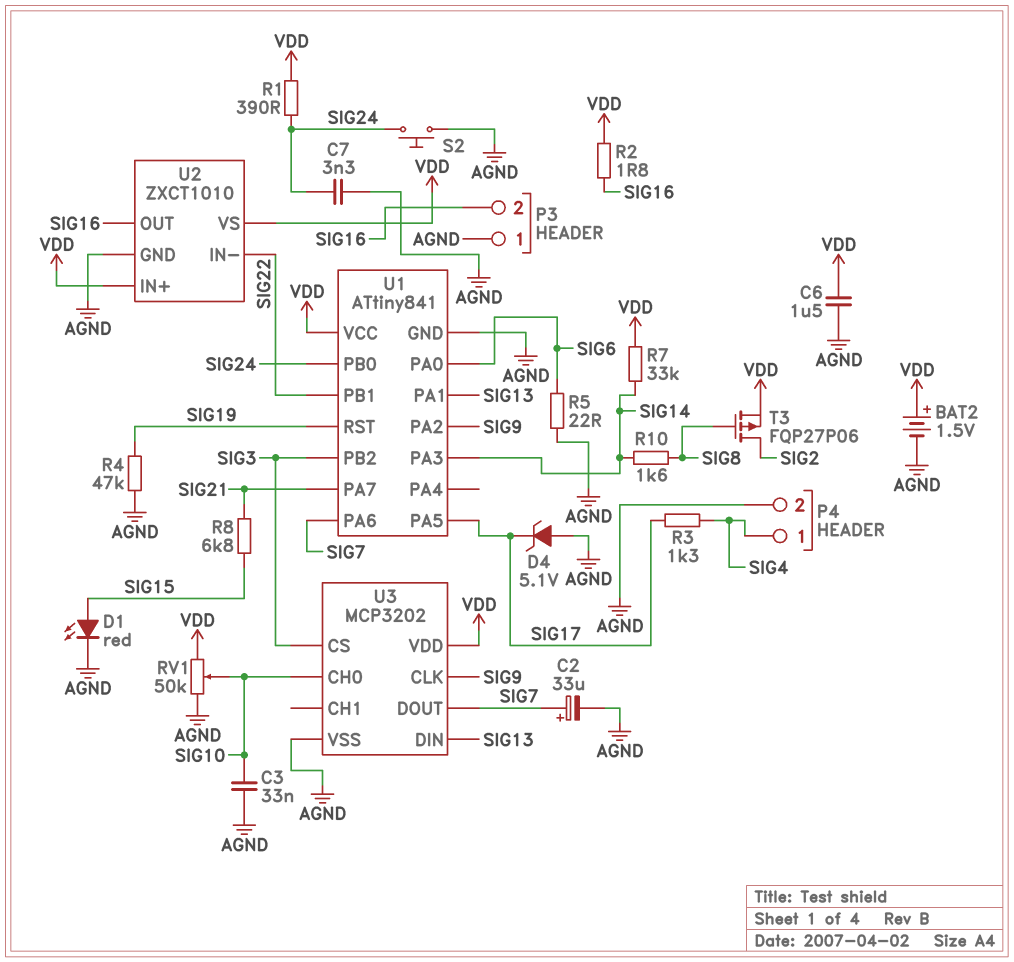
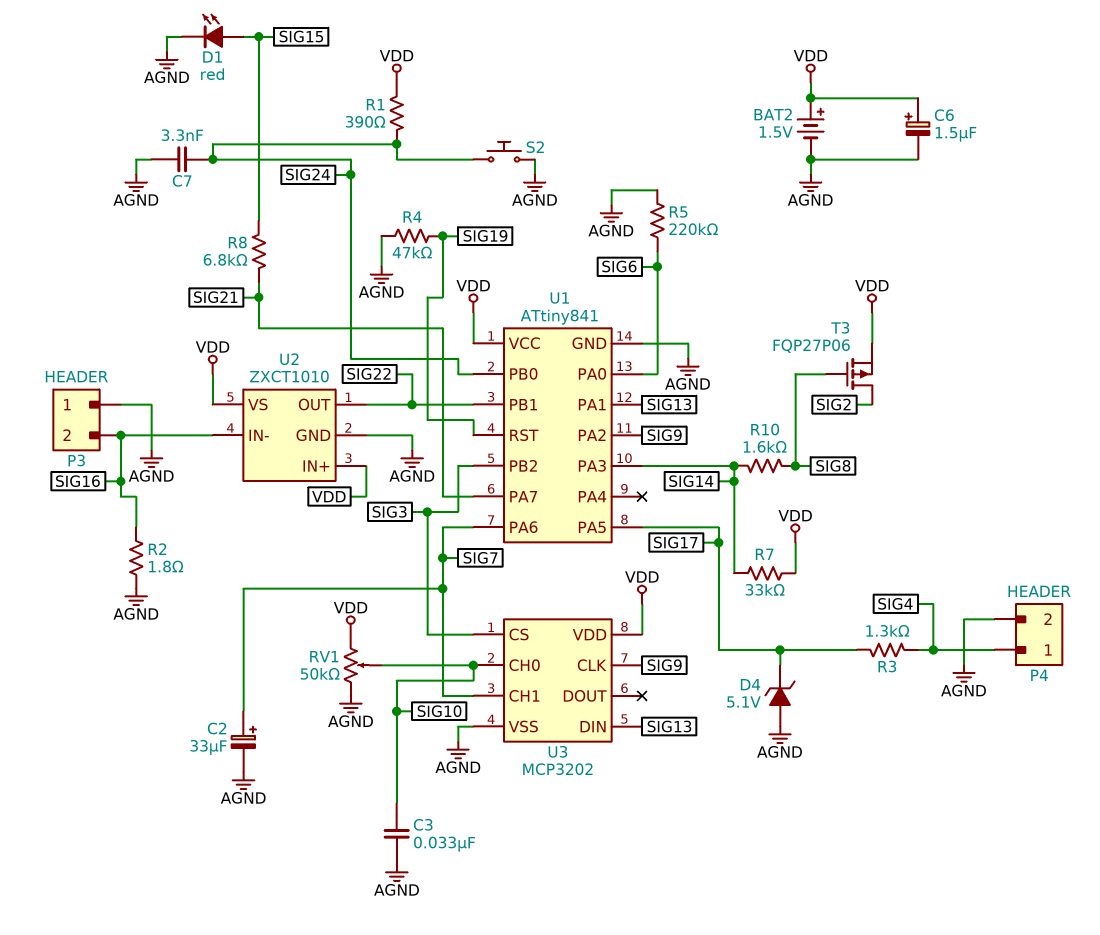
C6: 1.5uF (AGND, VDD) -> 1.5uF (plus VDD, minus AGND)
R2: 1.8 (SIG16, VDD) -> 1.8 (AGND, SIG16)
R5: 22 (AGND, SIG6) -> 220k (AGND, SIG6)
U2 pin IN-: SIG22 -> SIG16
U2 pin OUT: SIG16 -> SIG22
U3 pin CH1: none -> SIG7
U3 pin DOUT: SIG7 -> none

